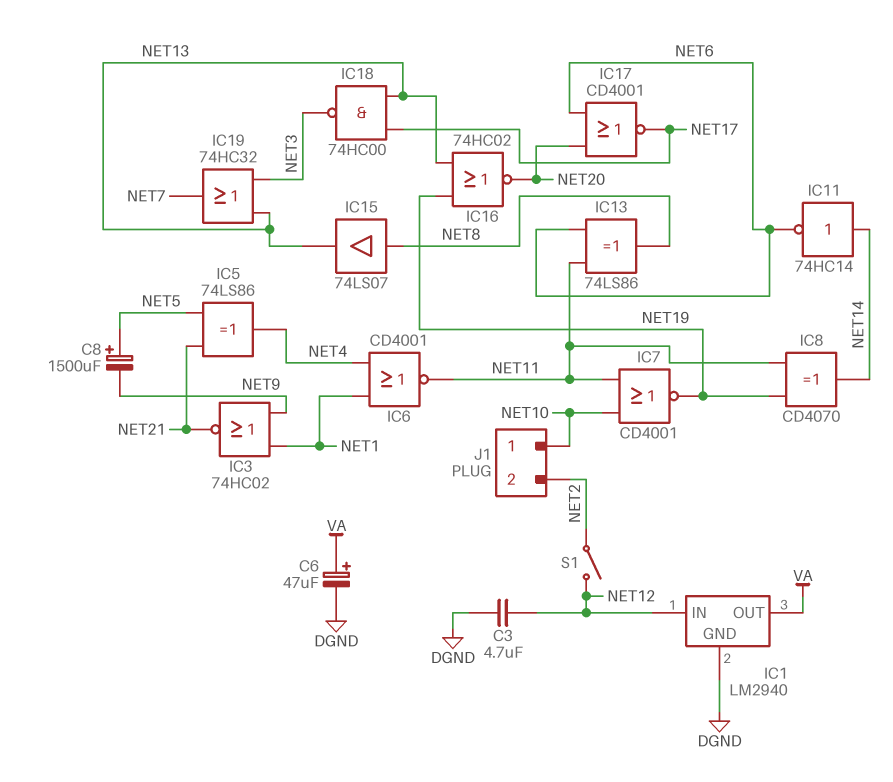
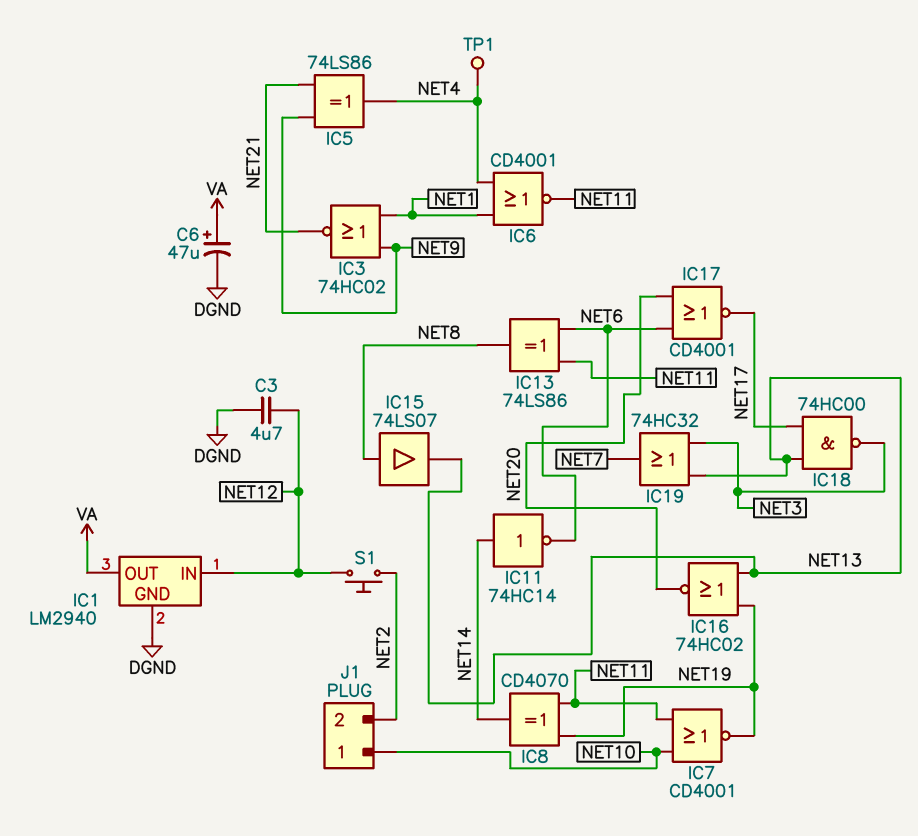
C8: 1500uF (plus NET5, minus NET9) -> none
IC5: XOR 74LS86 (in NET5, in NET21, out NET4) -> XOR 74LS86 (in NET9, in NET21, out NET4)
S1: switch (NET2, NET12) -> button (NET2, NET12)
TP1: none -> test point (NET4)

